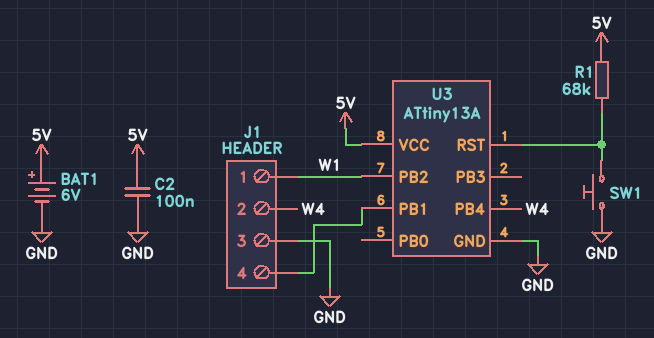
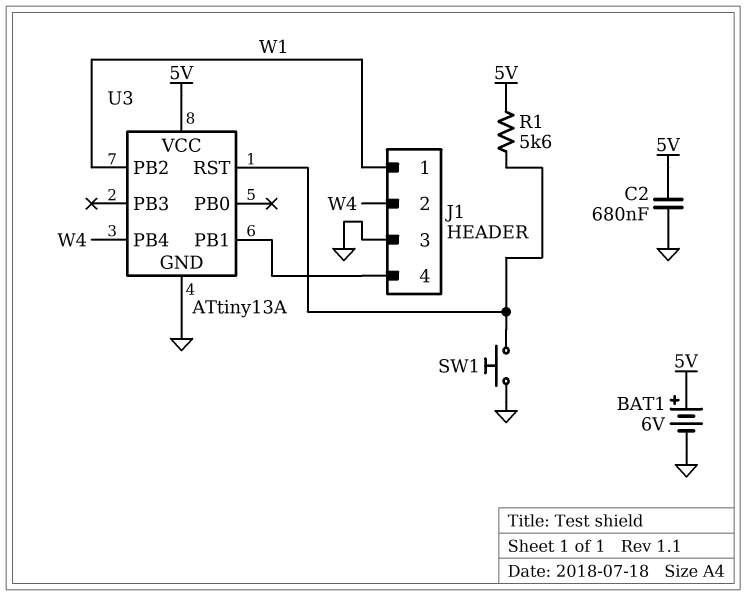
C2: 100nF (5V, GND) -> 680nF (5V, GND)
R1: 68k (5V, U3/RST) -> 5.6k (5V, U3/RST)

